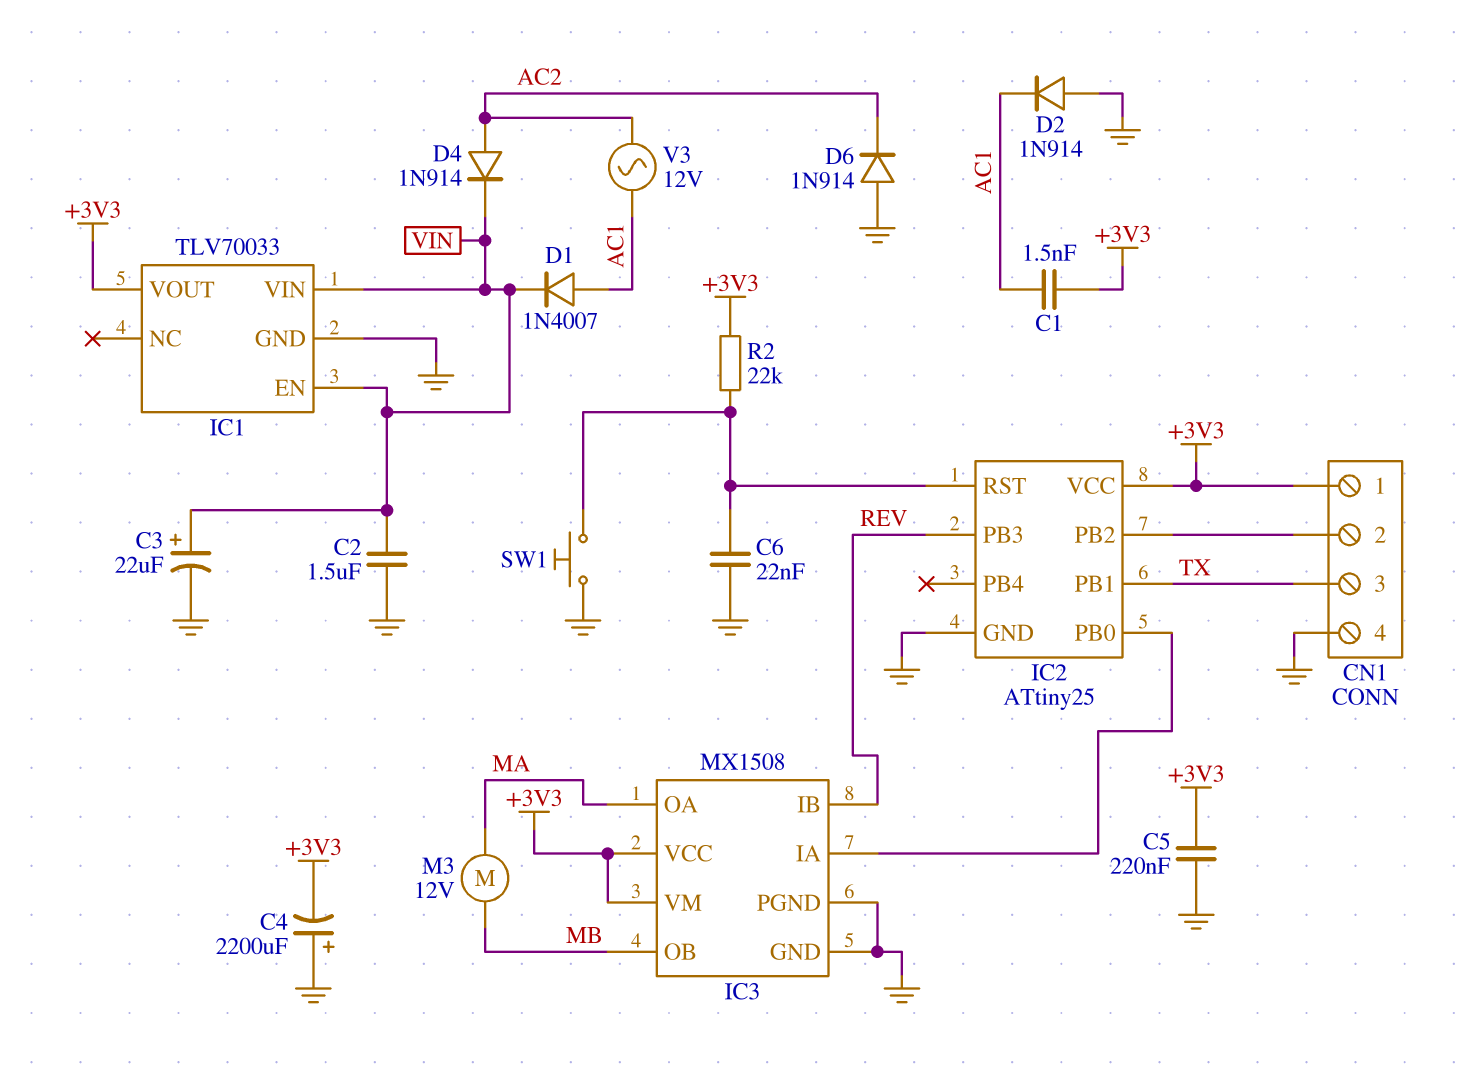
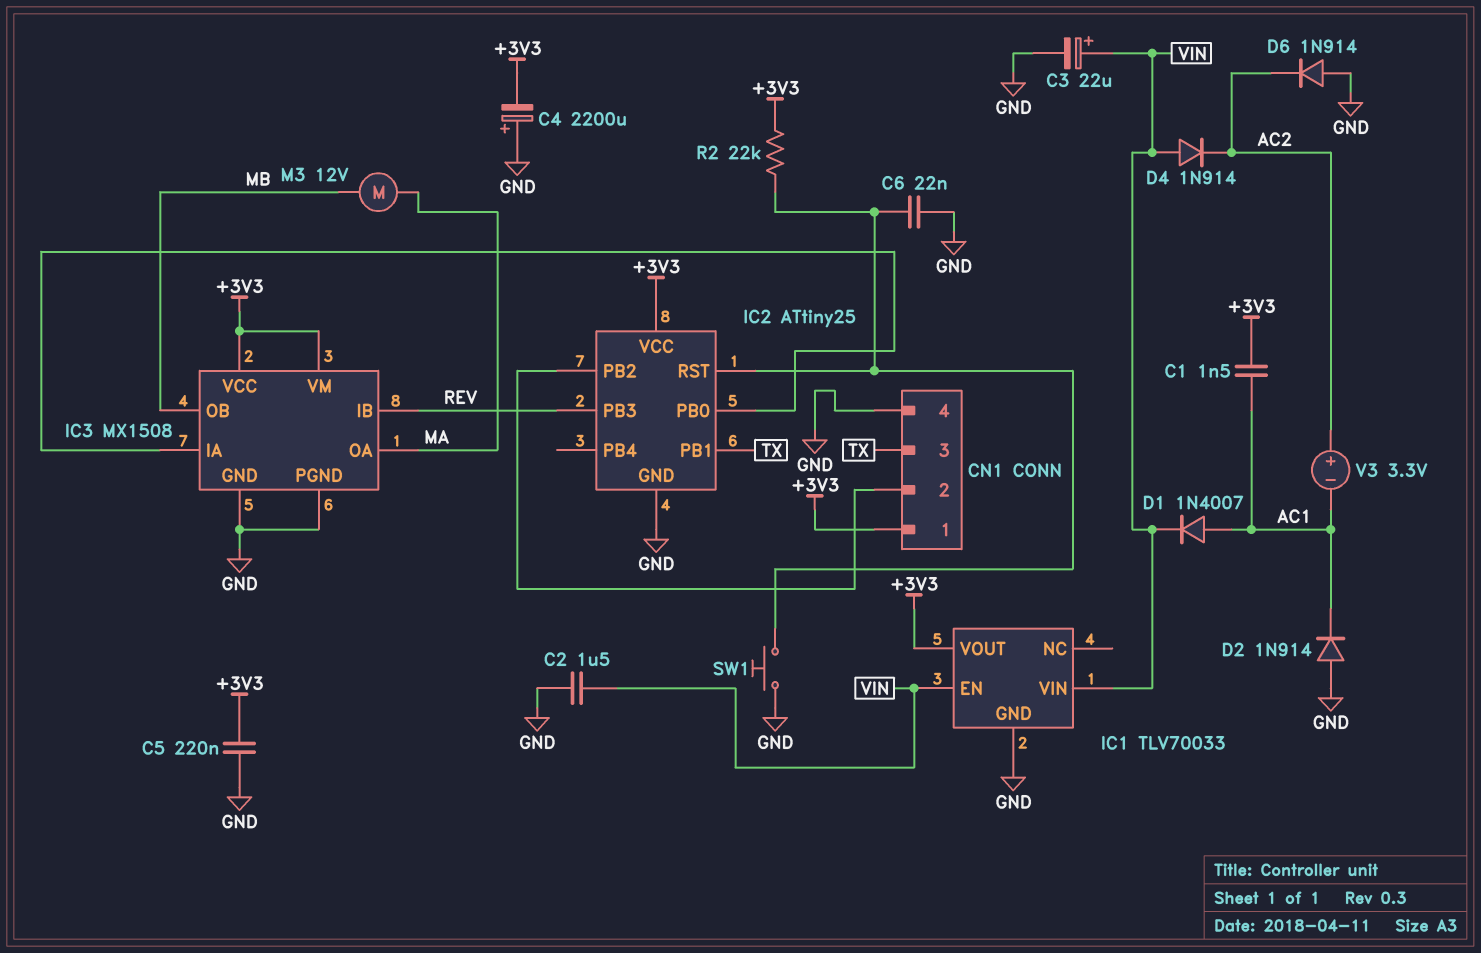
D4: diode 1N914 (A AC2, K VIN) -> diode 1N914 (A VIN, K AC2)
V3: AC 12V (AC1, AC2) -> 3.3V (plus AC2, minus AC1)

